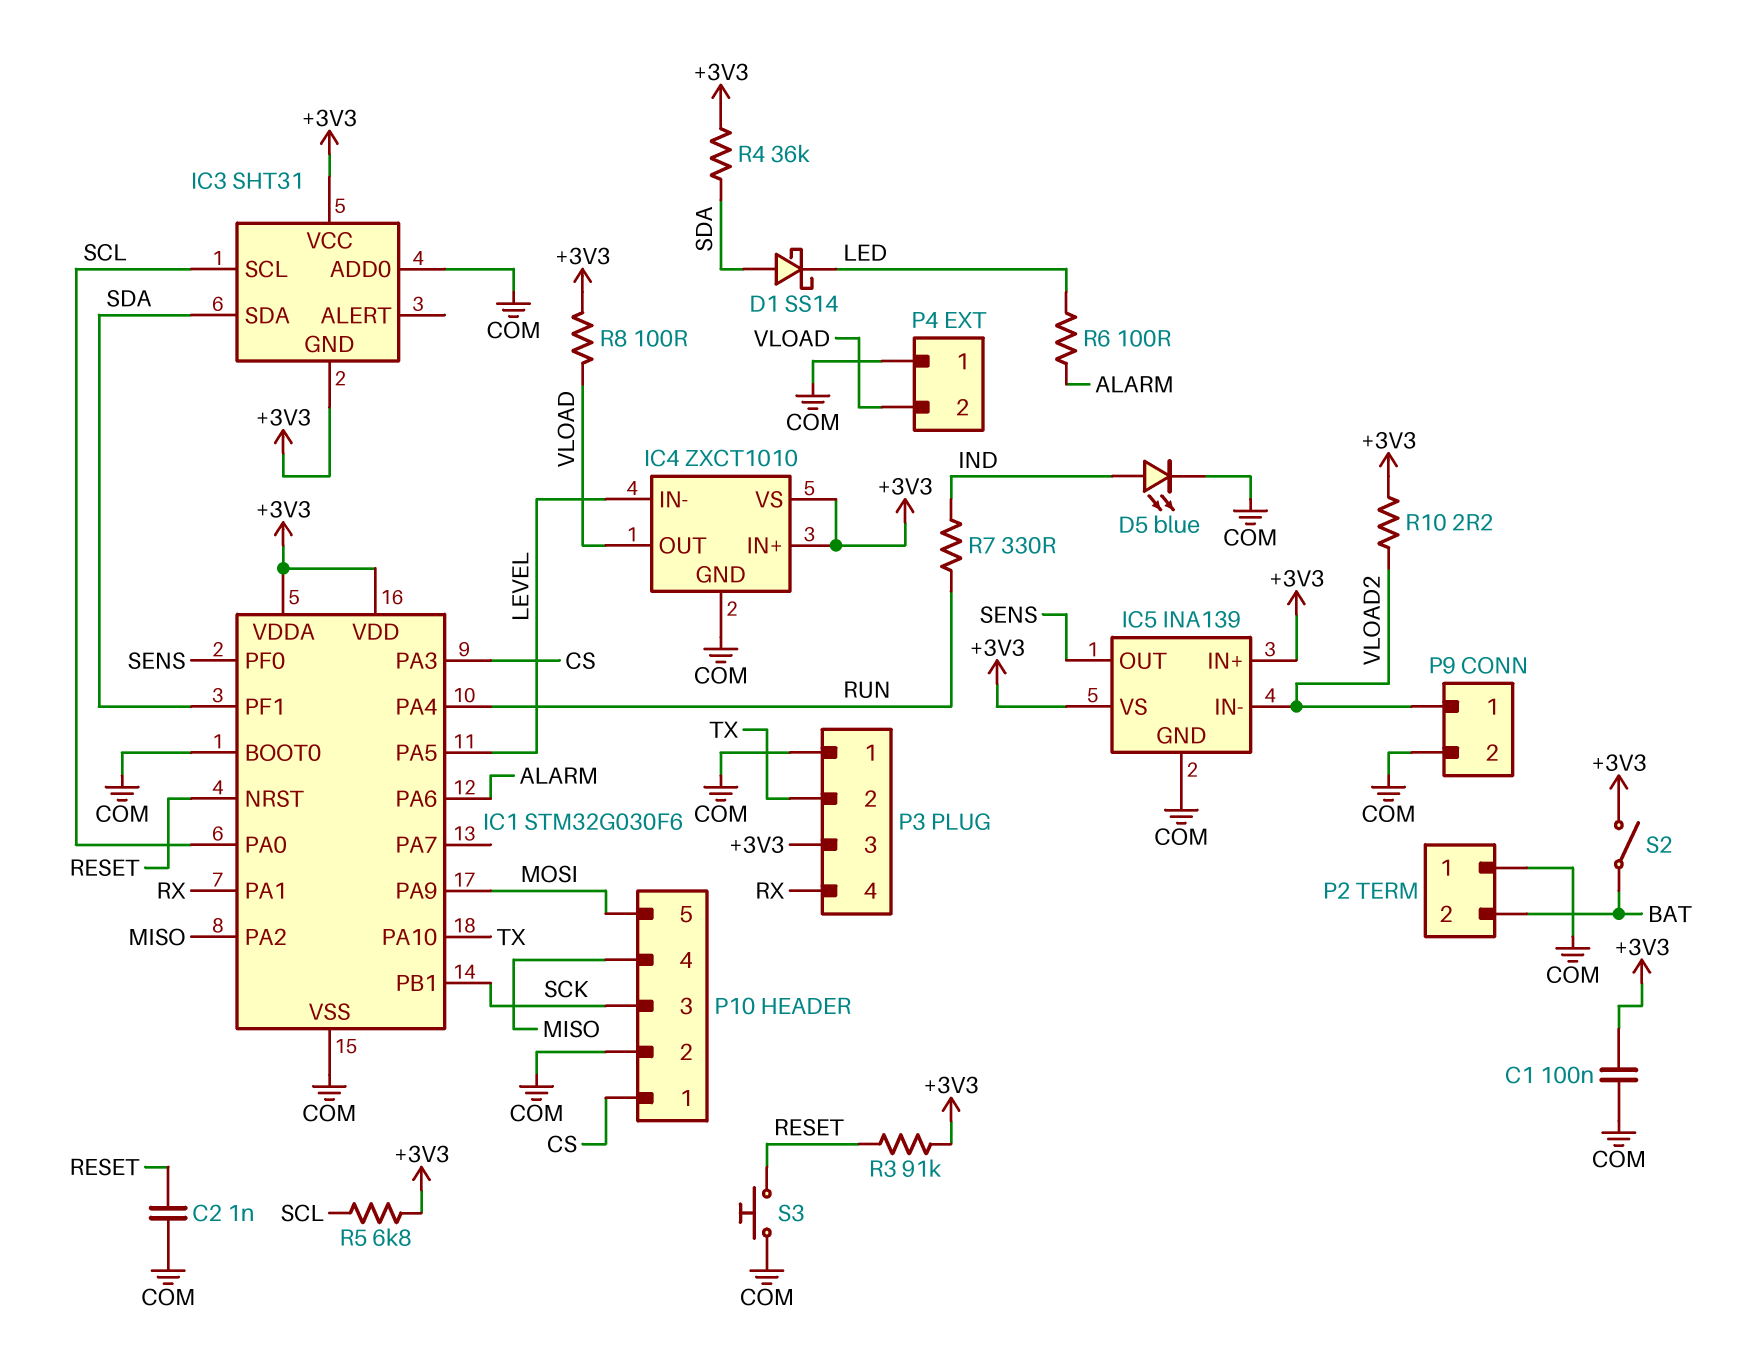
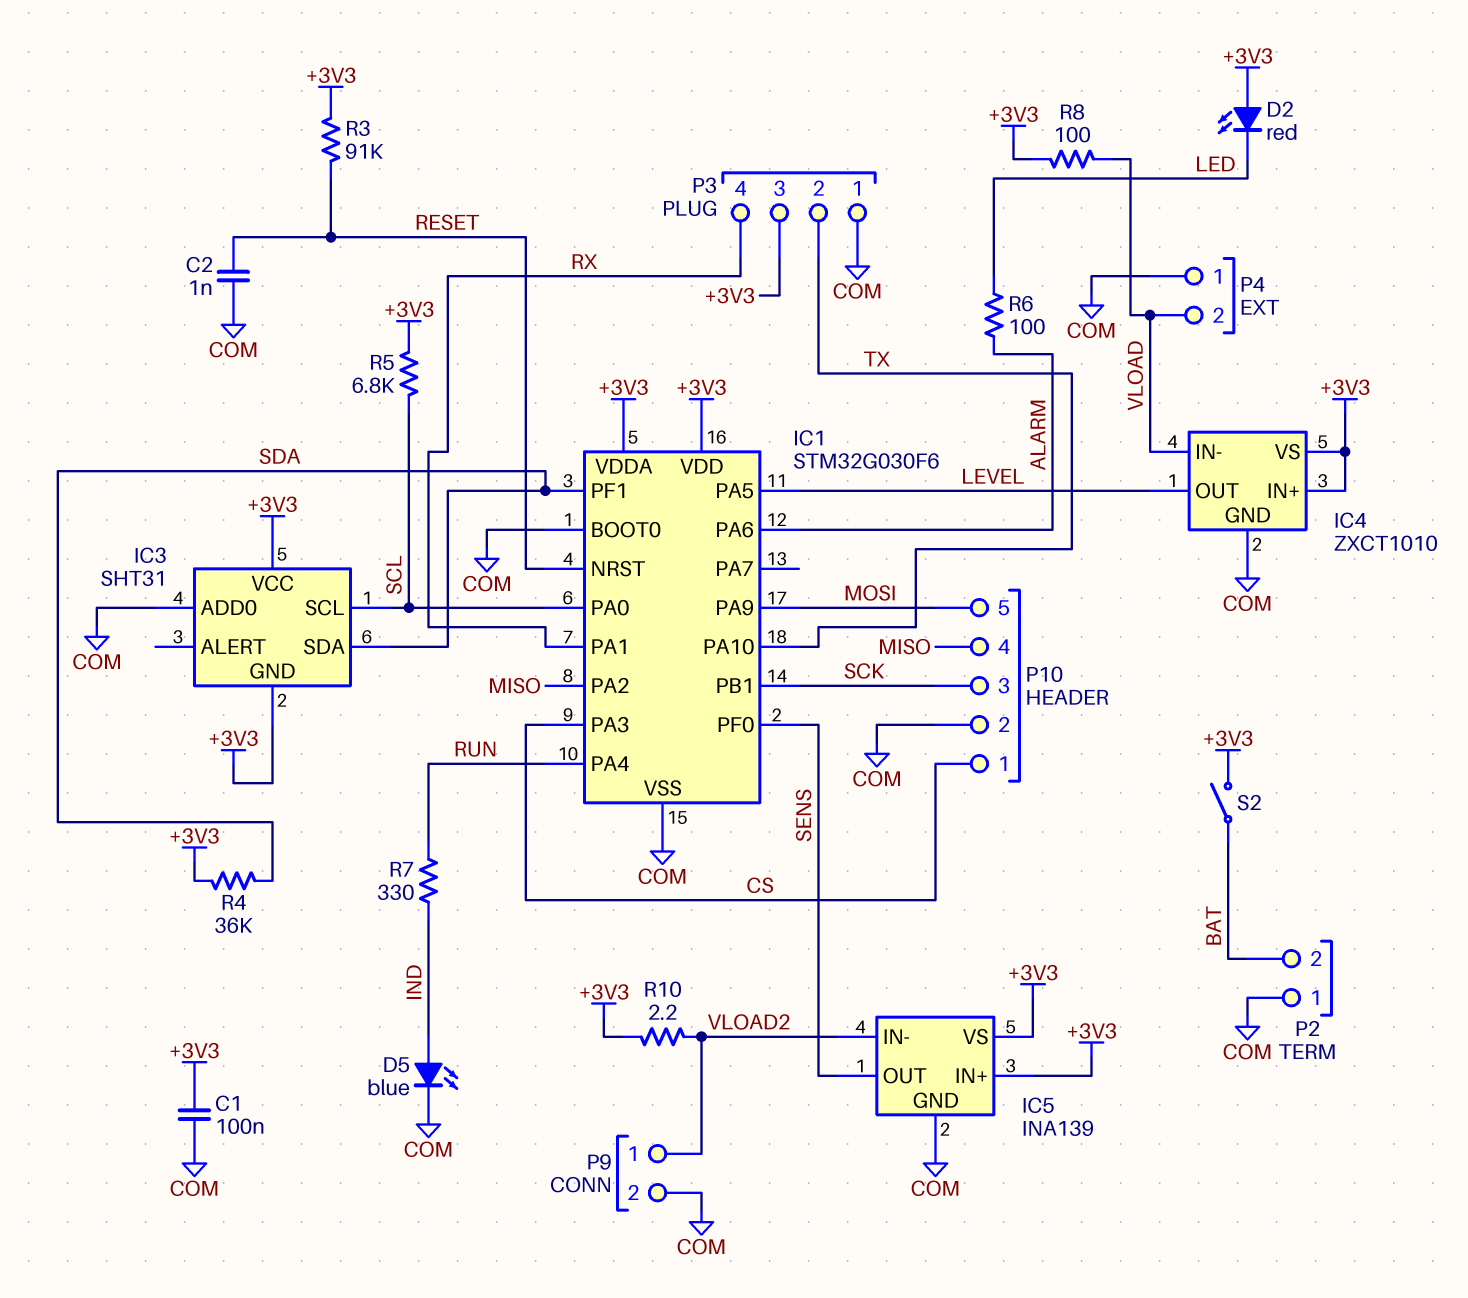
D1: schottky SS14 (A SDA, K LED) -> none
D2: none -> LED red (A +3V3, K LED)
IC4 pin IN-: LEVEL -> VLOAD
IC4 pin OUT: VLOAD -> LEVEL
S3: button (COM, RESET) -> none

